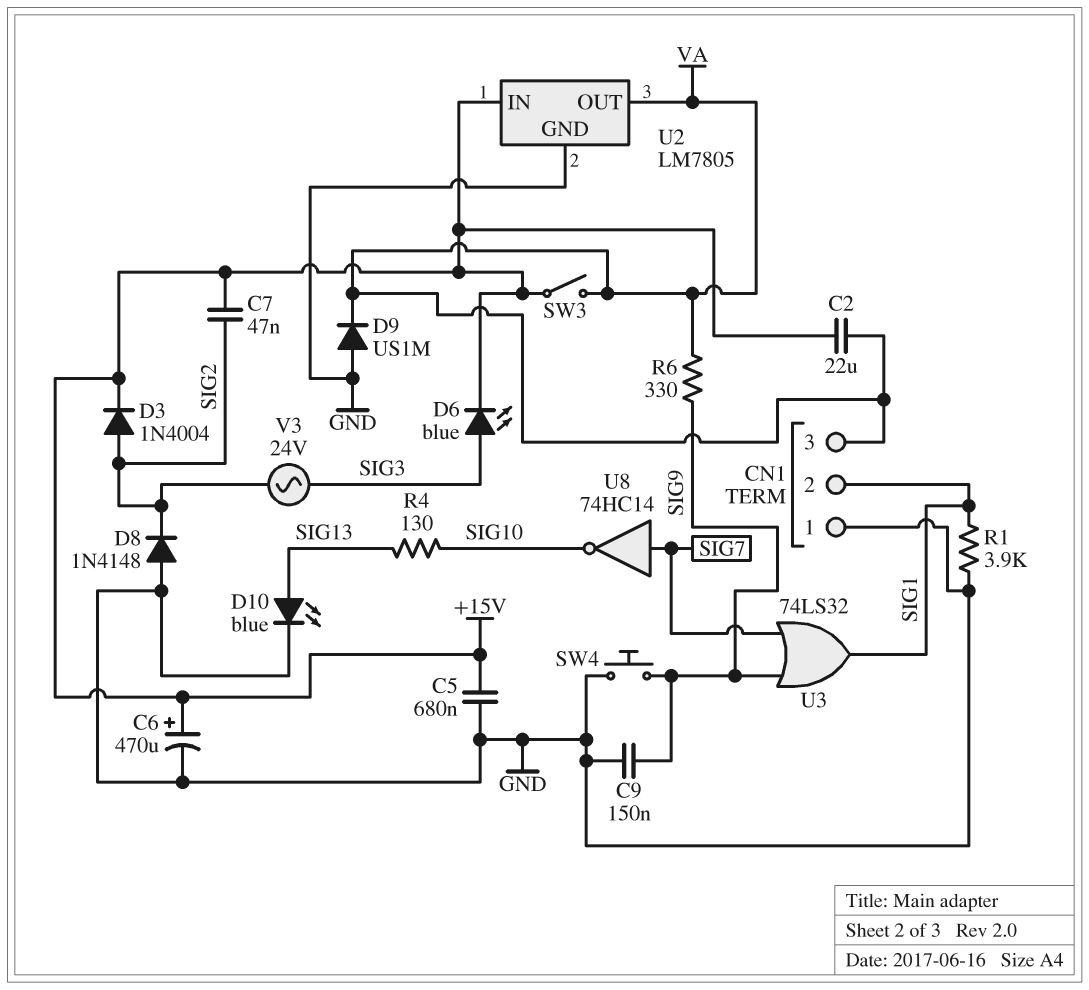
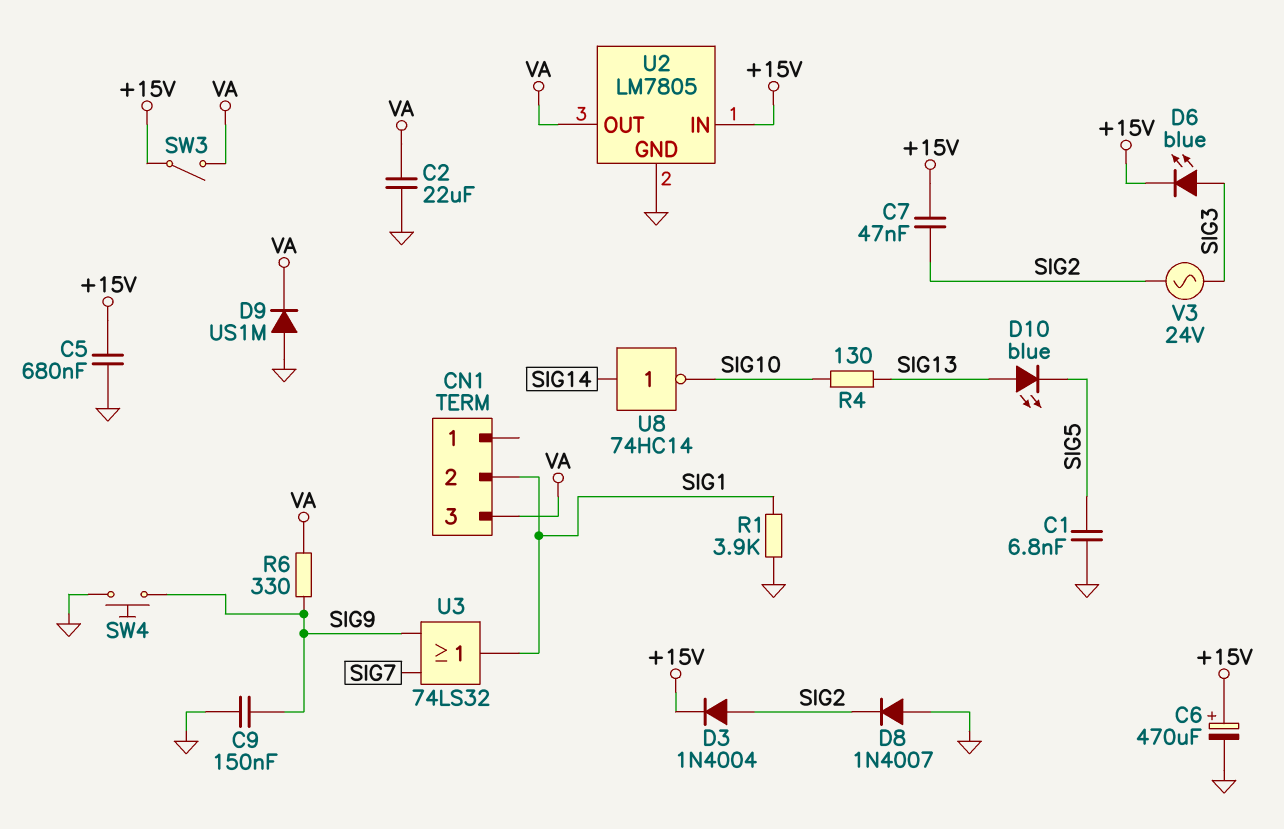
C1: none -> 6.8nF (GND, SIG5)
C2: 22uF (+15V, VA) -> 22uF (GND, VA)
CN1 pin 1: GND -> none
D8: diode 1N4148 (A GND, K SIG2) -> diode 1N4007 (A GND, K SIG2)
D10: LED blue (A SIG13, K GND) -> LED blue (A SIG13, K SIG5)
U8: NOT 74HC14 (in SIG7, out SIG10) -> NOT 74HC14 (in SIG14, out SIG10)

